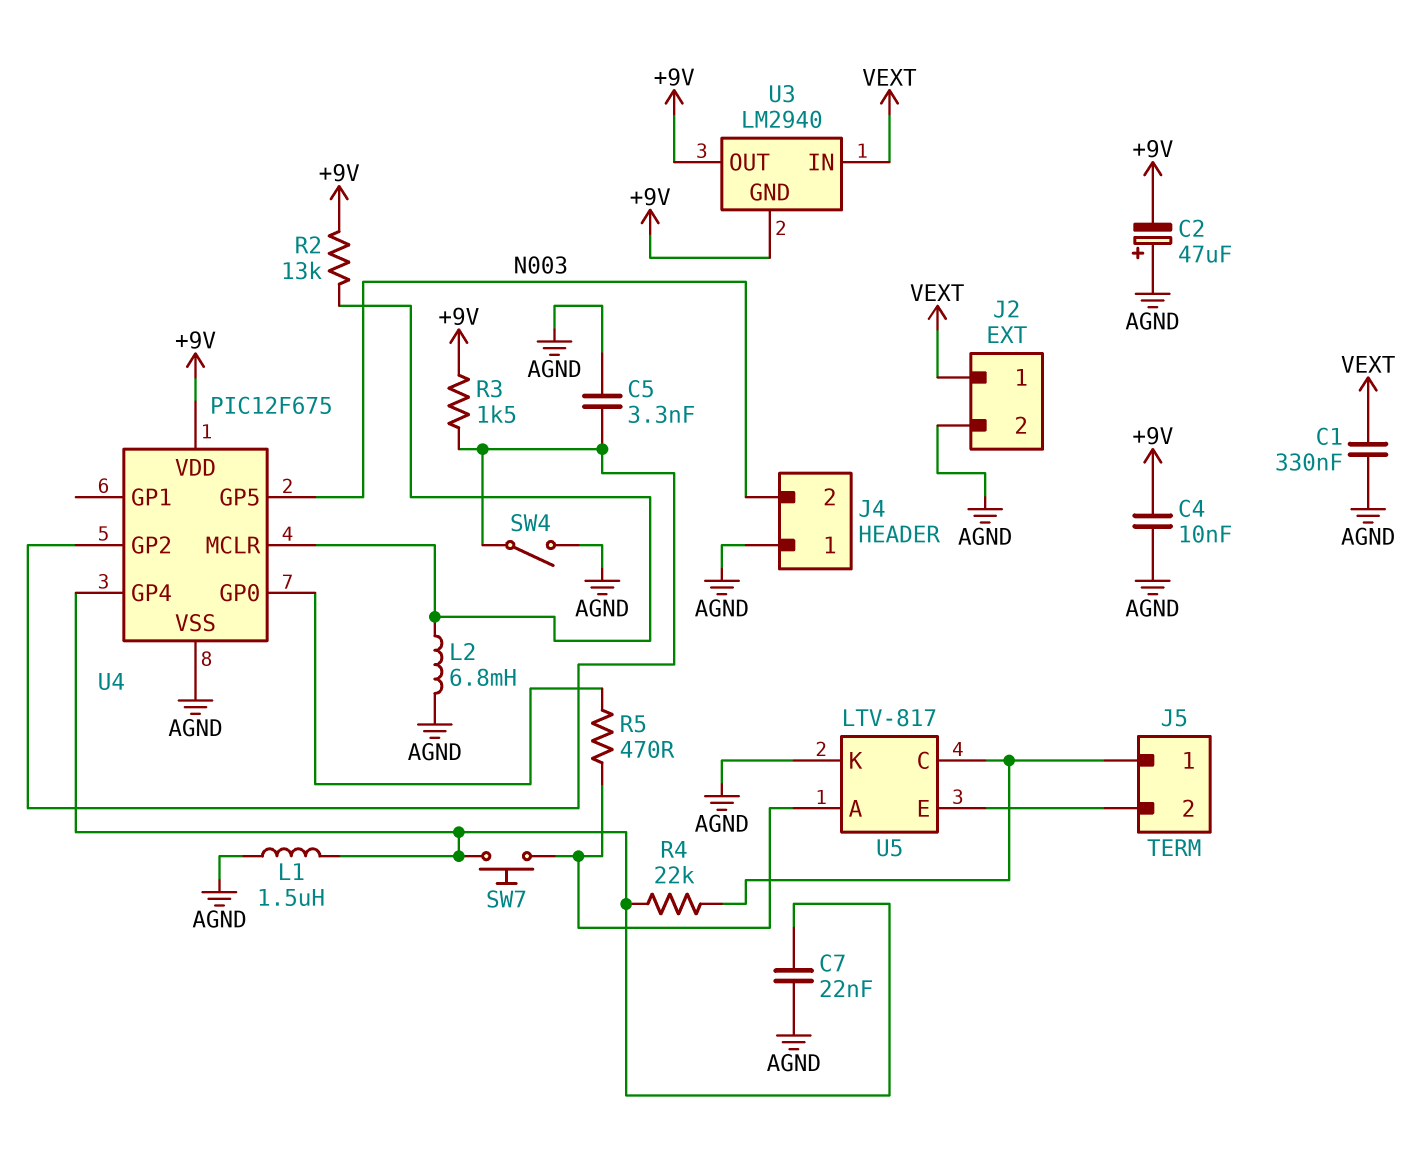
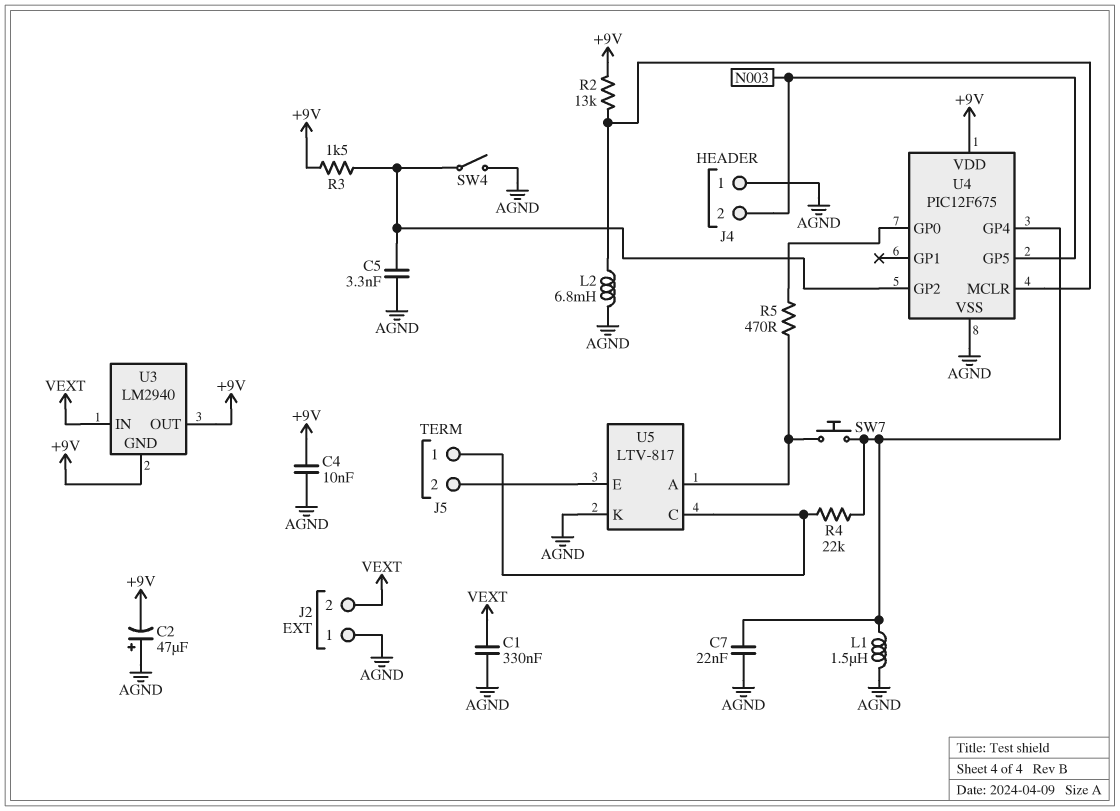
J2 pin 1: VEXT -> AGND
J2 pin 2: AGND -> VEXT

